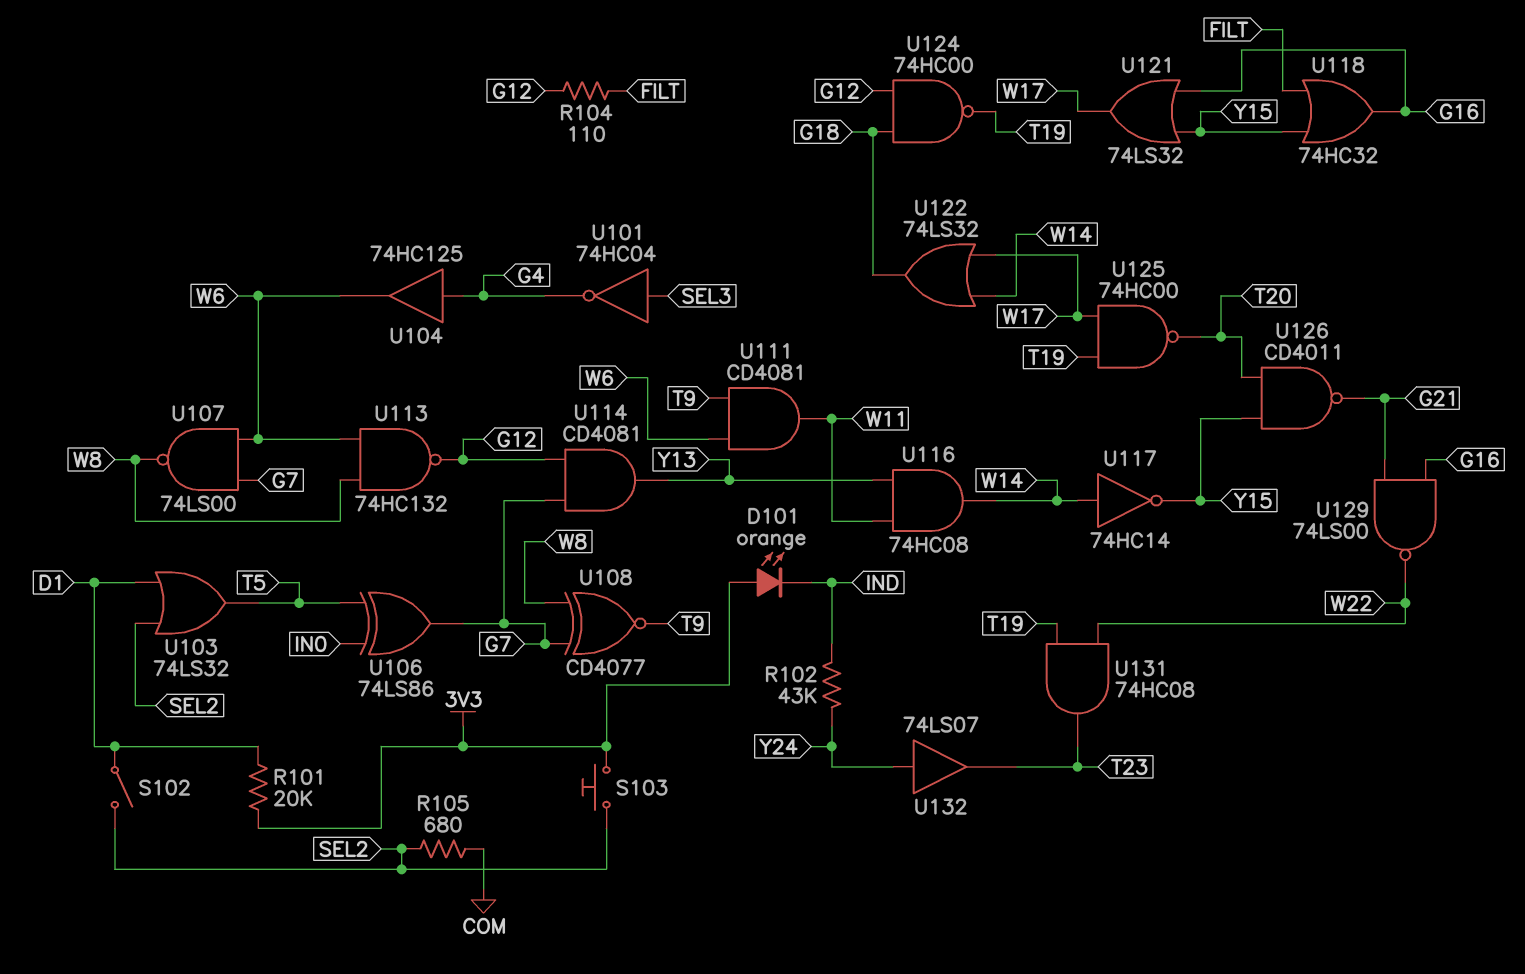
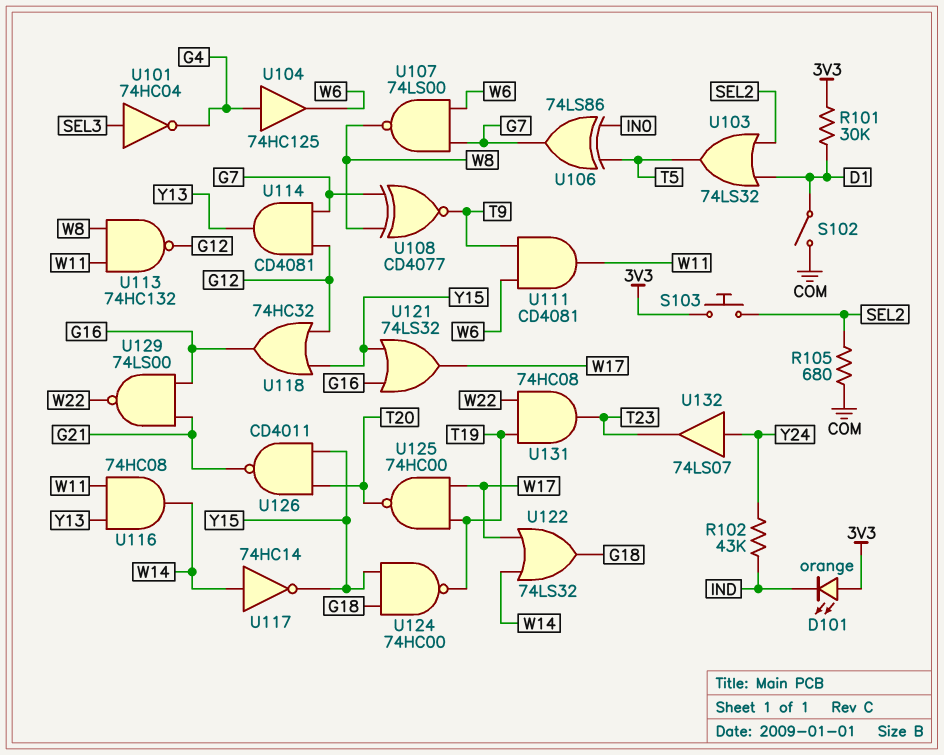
R101: 20k (3V3, D1) -> 30k (3V3, D1)
R104: 110 (FILT, G12) -> none
S102: switch (D1, SEL2) -> switch (COM, D1)
U113: NAND 74HC132 (in W6, in W8, out G12) -> NAND 74HC132 (in W8, in W11, out G12)
U118: OR 74HC32 (in FILT, in Y15, out G16) -> OR 74HC32 (in G12, in Y15, out G16)
U124: NAND 74HC00 (in G12, in G18, out T19) -> NAND 74HC00 (in G18, in Y15, out T19)

